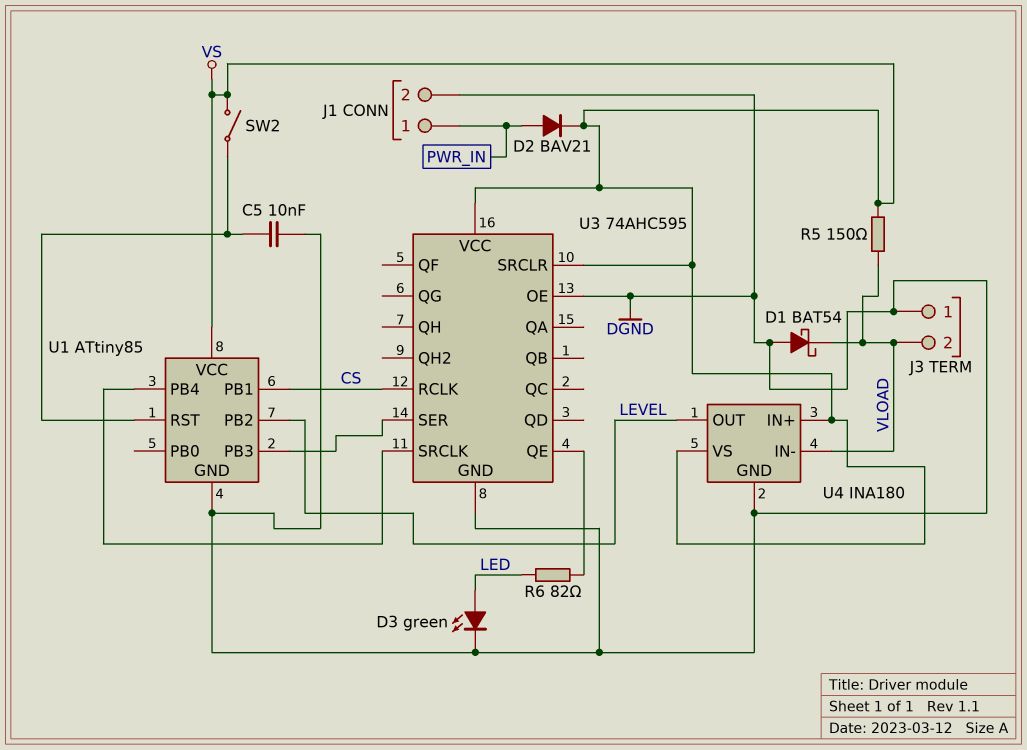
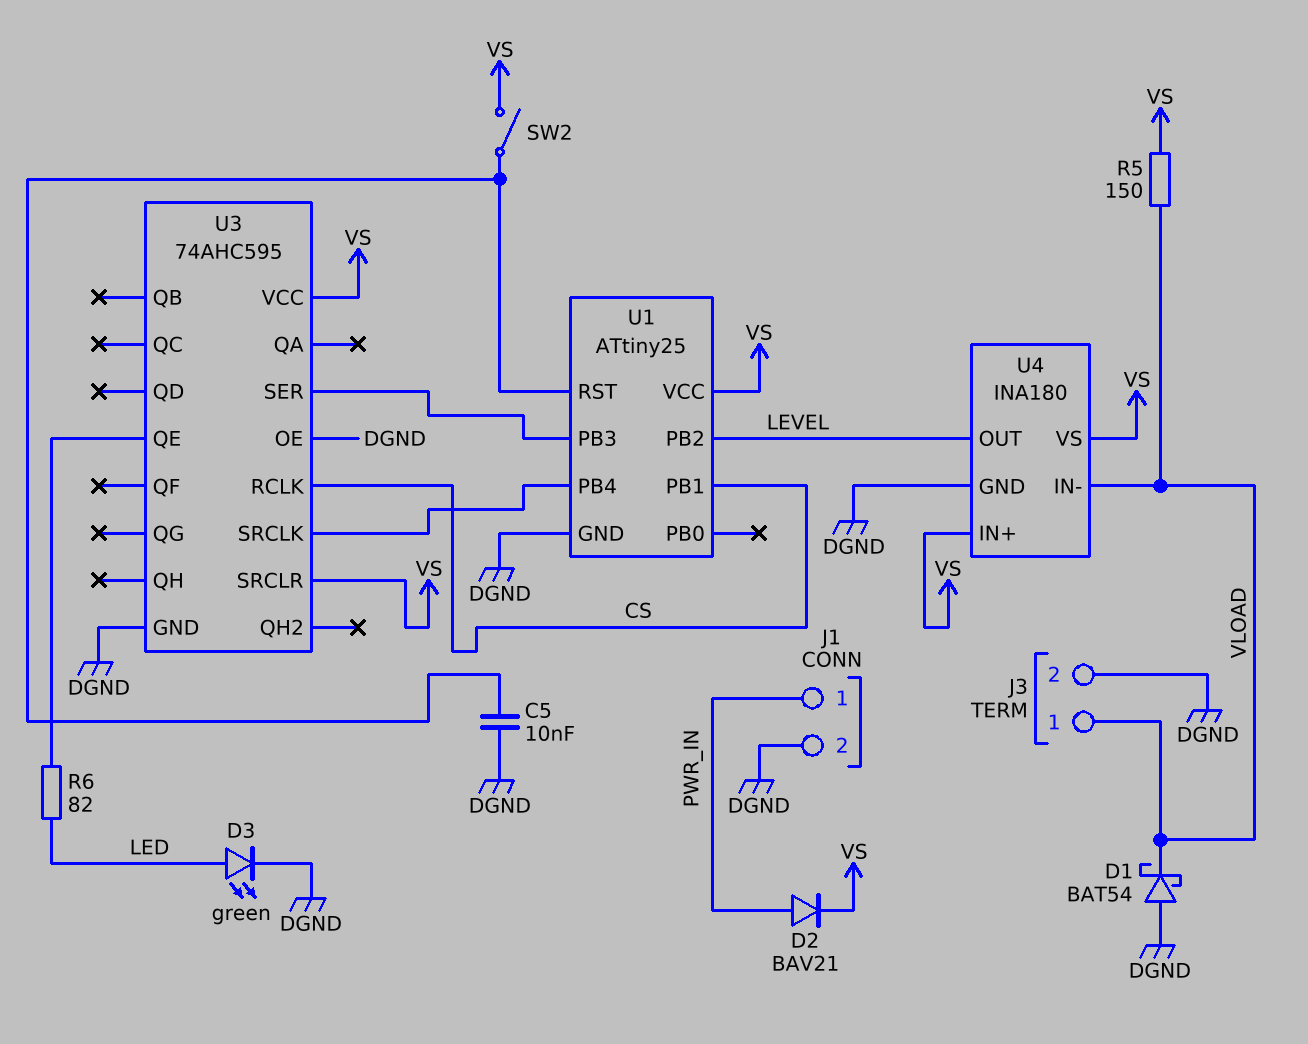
J3 pin 1: DGND -> VLOAD
J3 pin 2: VLOAD -> DGND
U1: ATtiny85 -> ATtiny25

